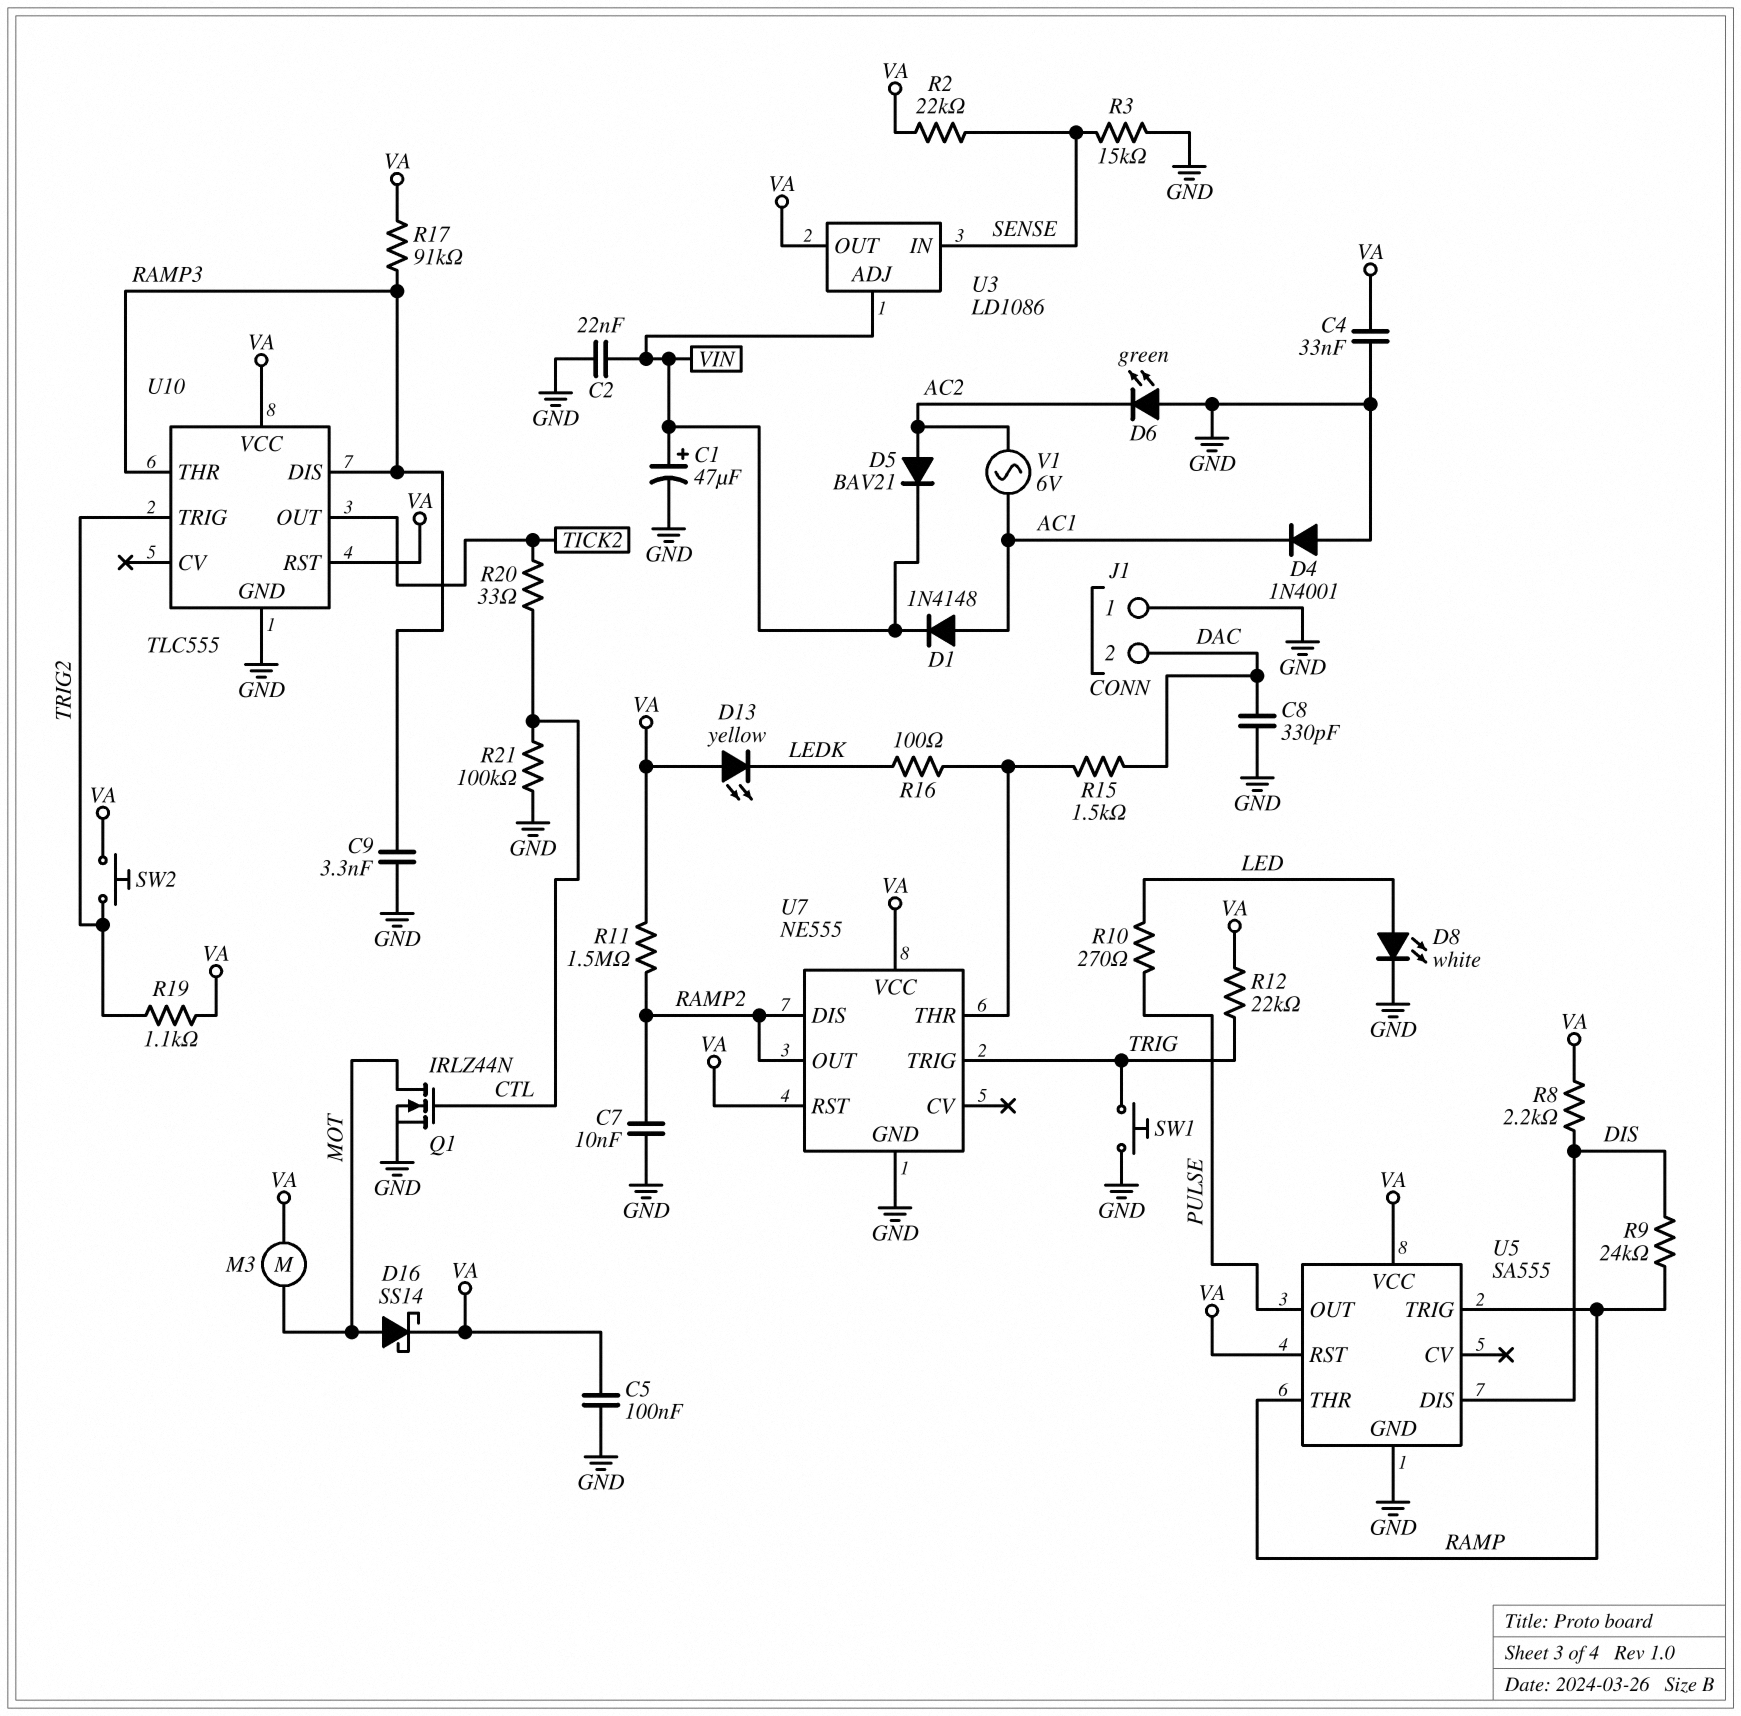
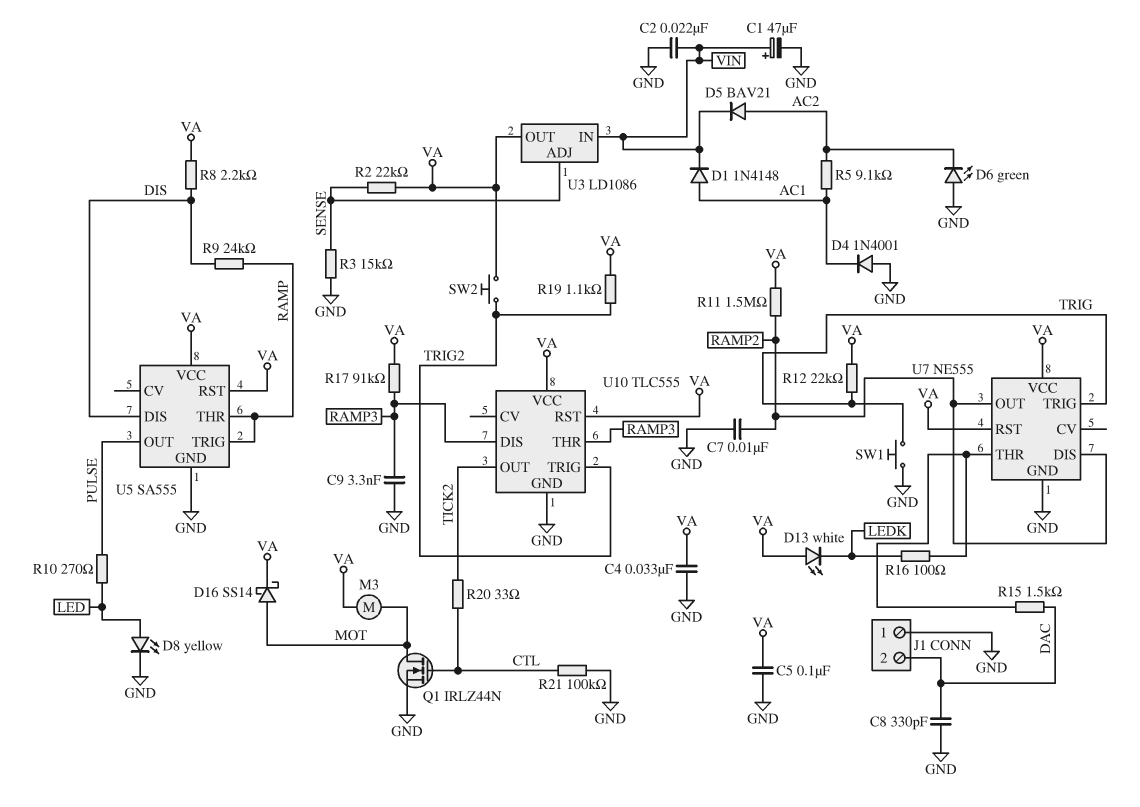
D8: LED white (A LED, K GND) -> LED yellow (A LED, K GND)
D13: LED yellow (A VA, K LEDK) -> LED white (A VA, K LEDK)
R5: none -> 9.1k (AC1, AC2)
U3 pin ADJ: VIN -> SENSE
U3 pin IN: SENSE -> VIN
V1: AC 6V (AC1, AC2) -> none

